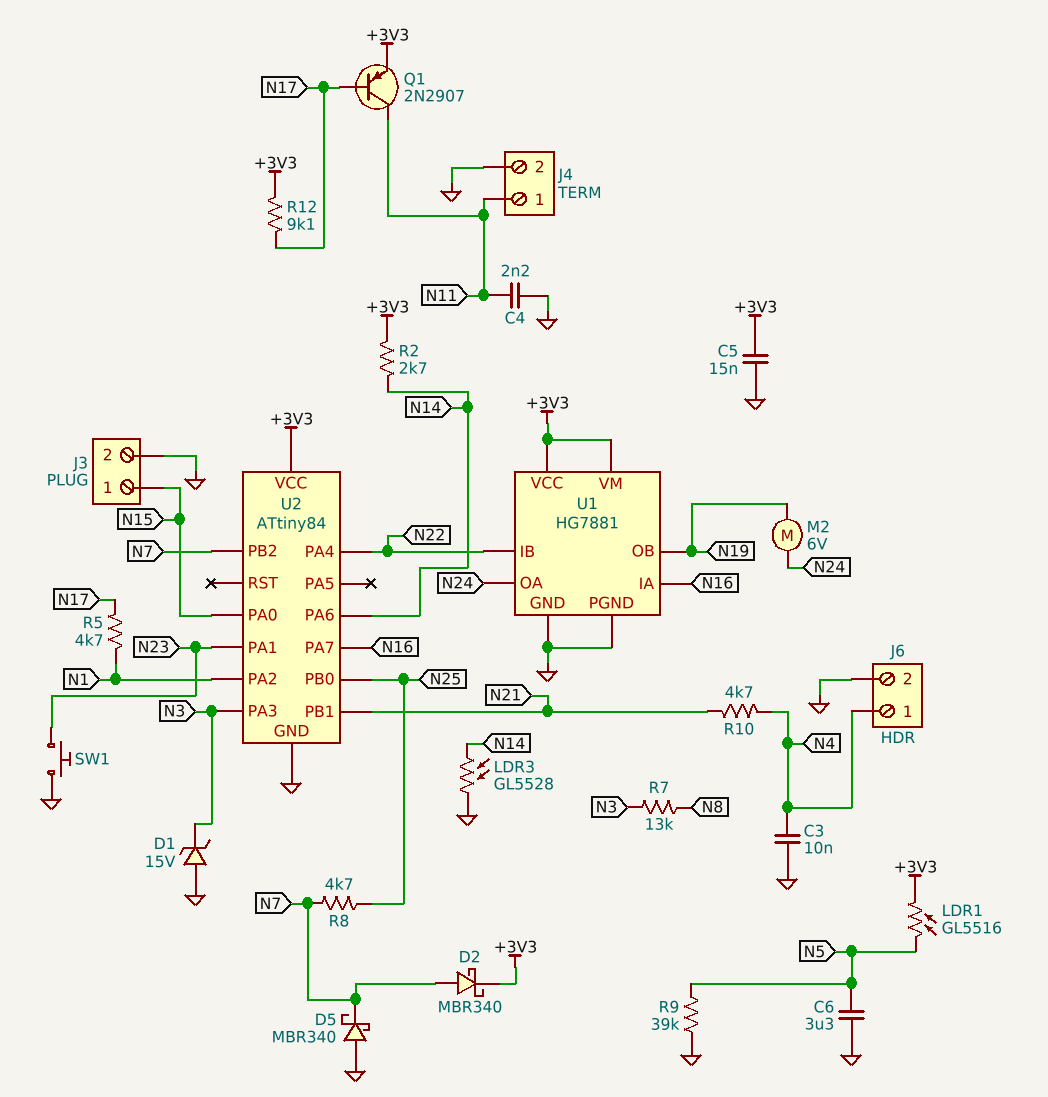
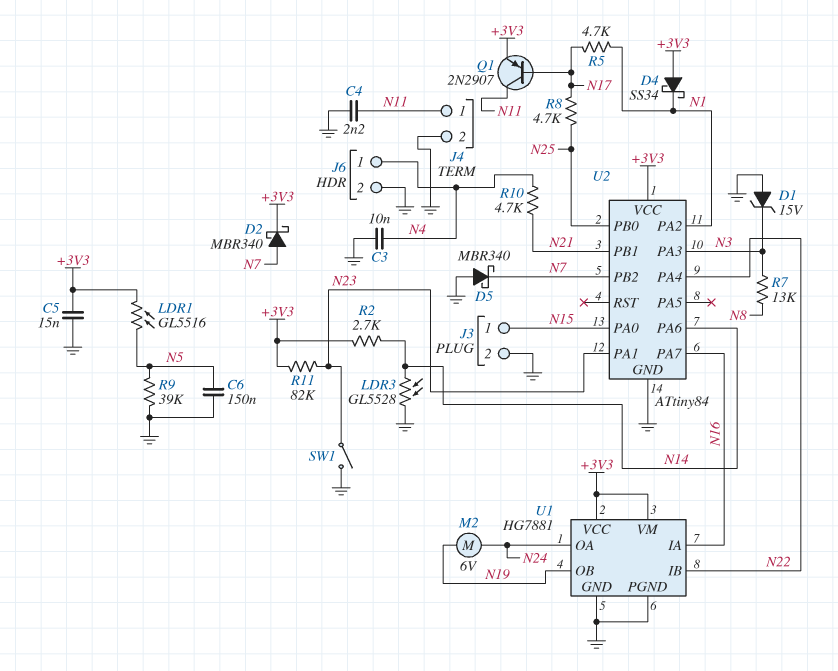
C6: 3.3uF (GND, N5) -> 150nF (GND, N5)
D4: none -> schottky SS34 (A +3V3, K N1)
R8: 4.7k (N7, N25) -> 4.7k (N17, N25)
R11: none -> 82k (+3V3, N23)
R12: 9.1k (+3V3, N17) -> none
SW1: button (GND, N23) -> switch (GND, N23)

